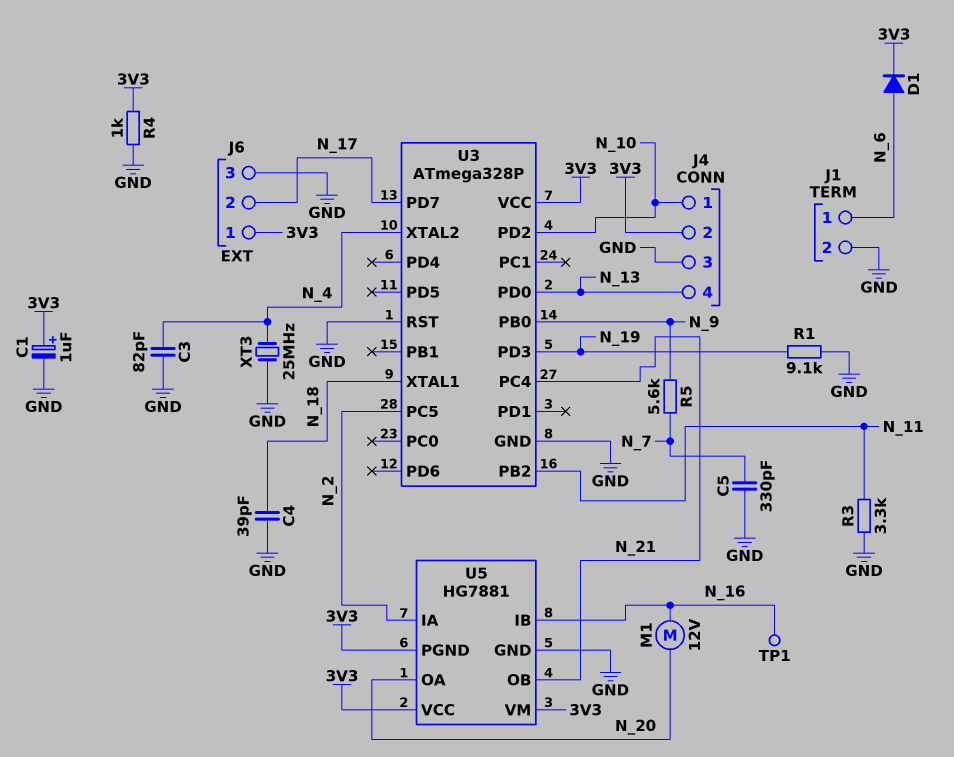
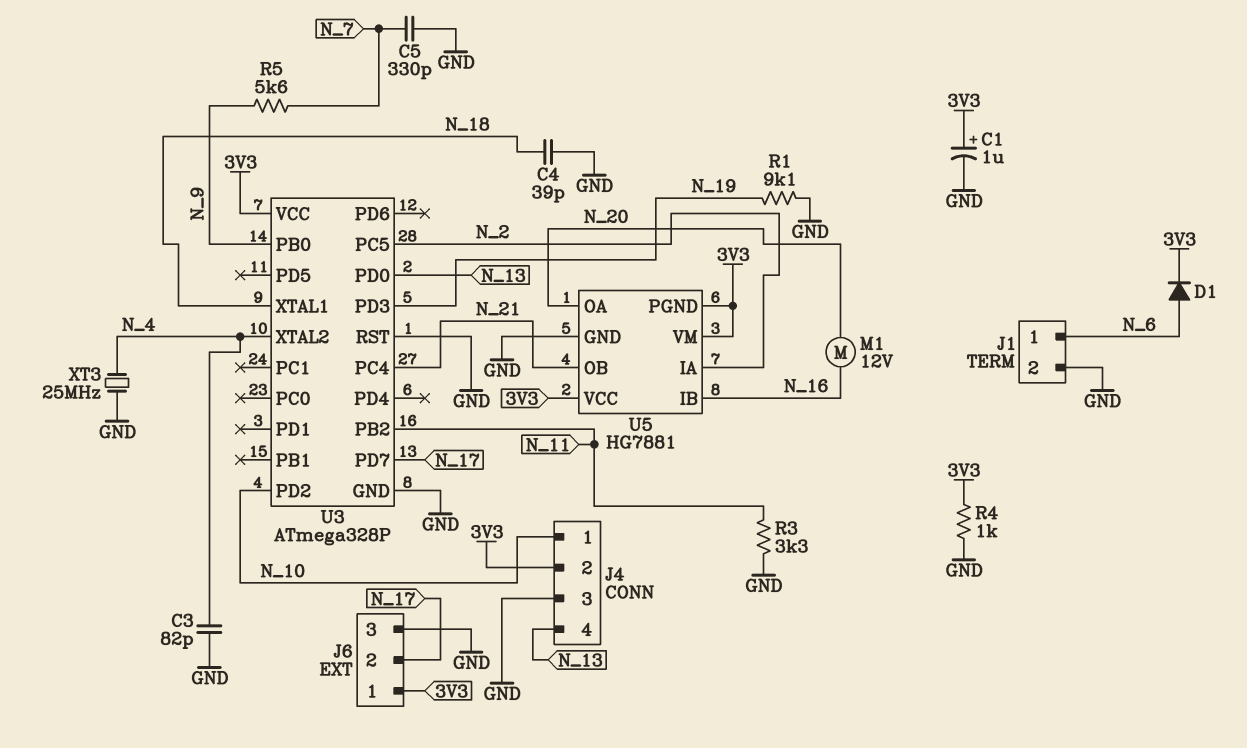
TP1: test point (N_16) -> none

